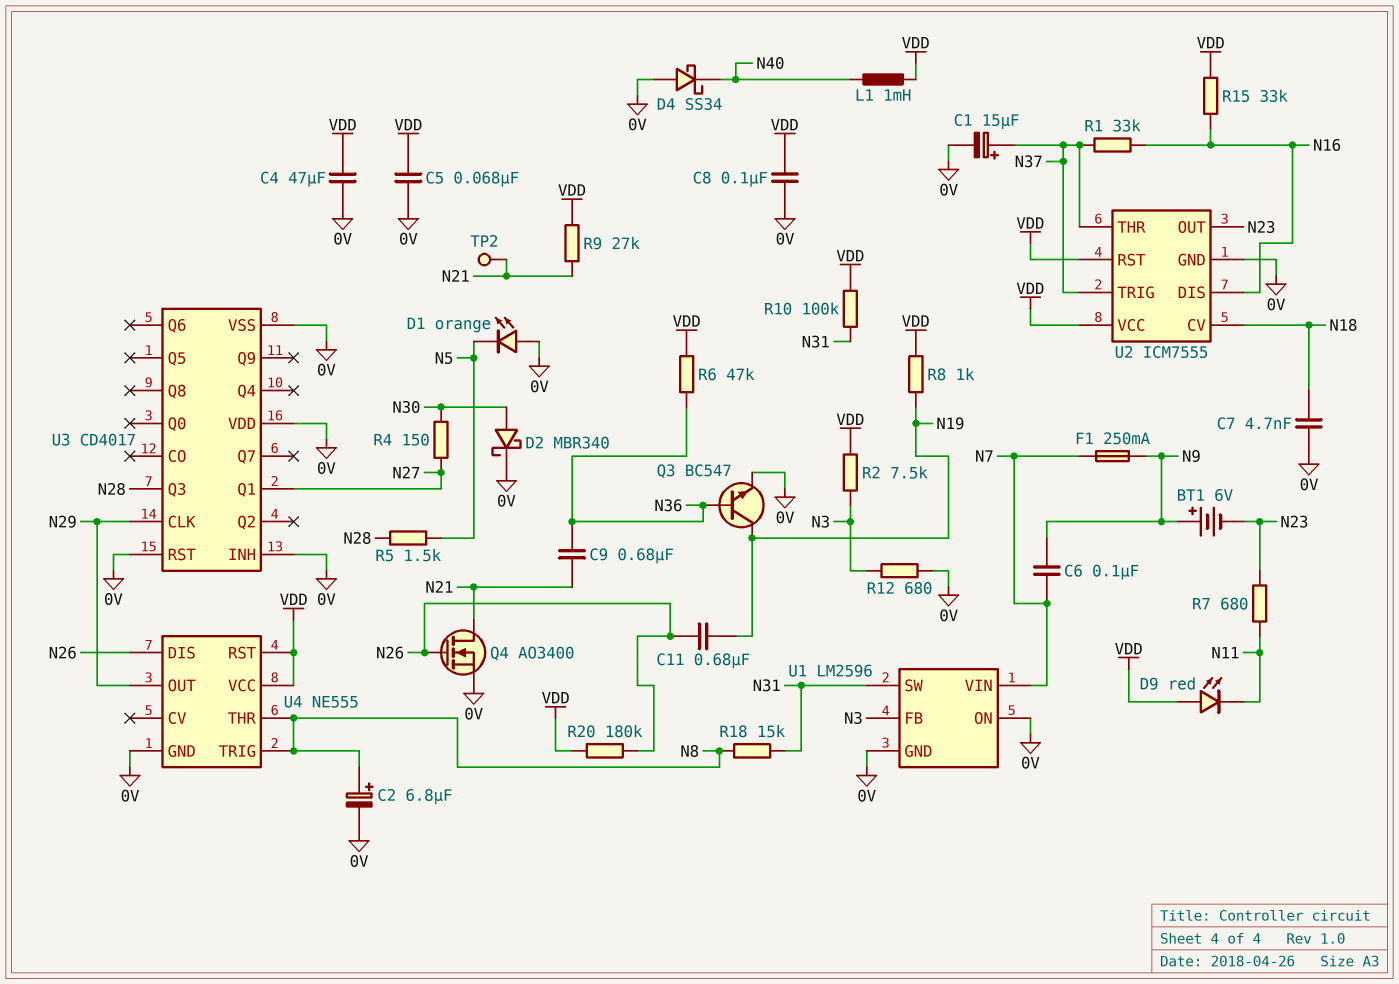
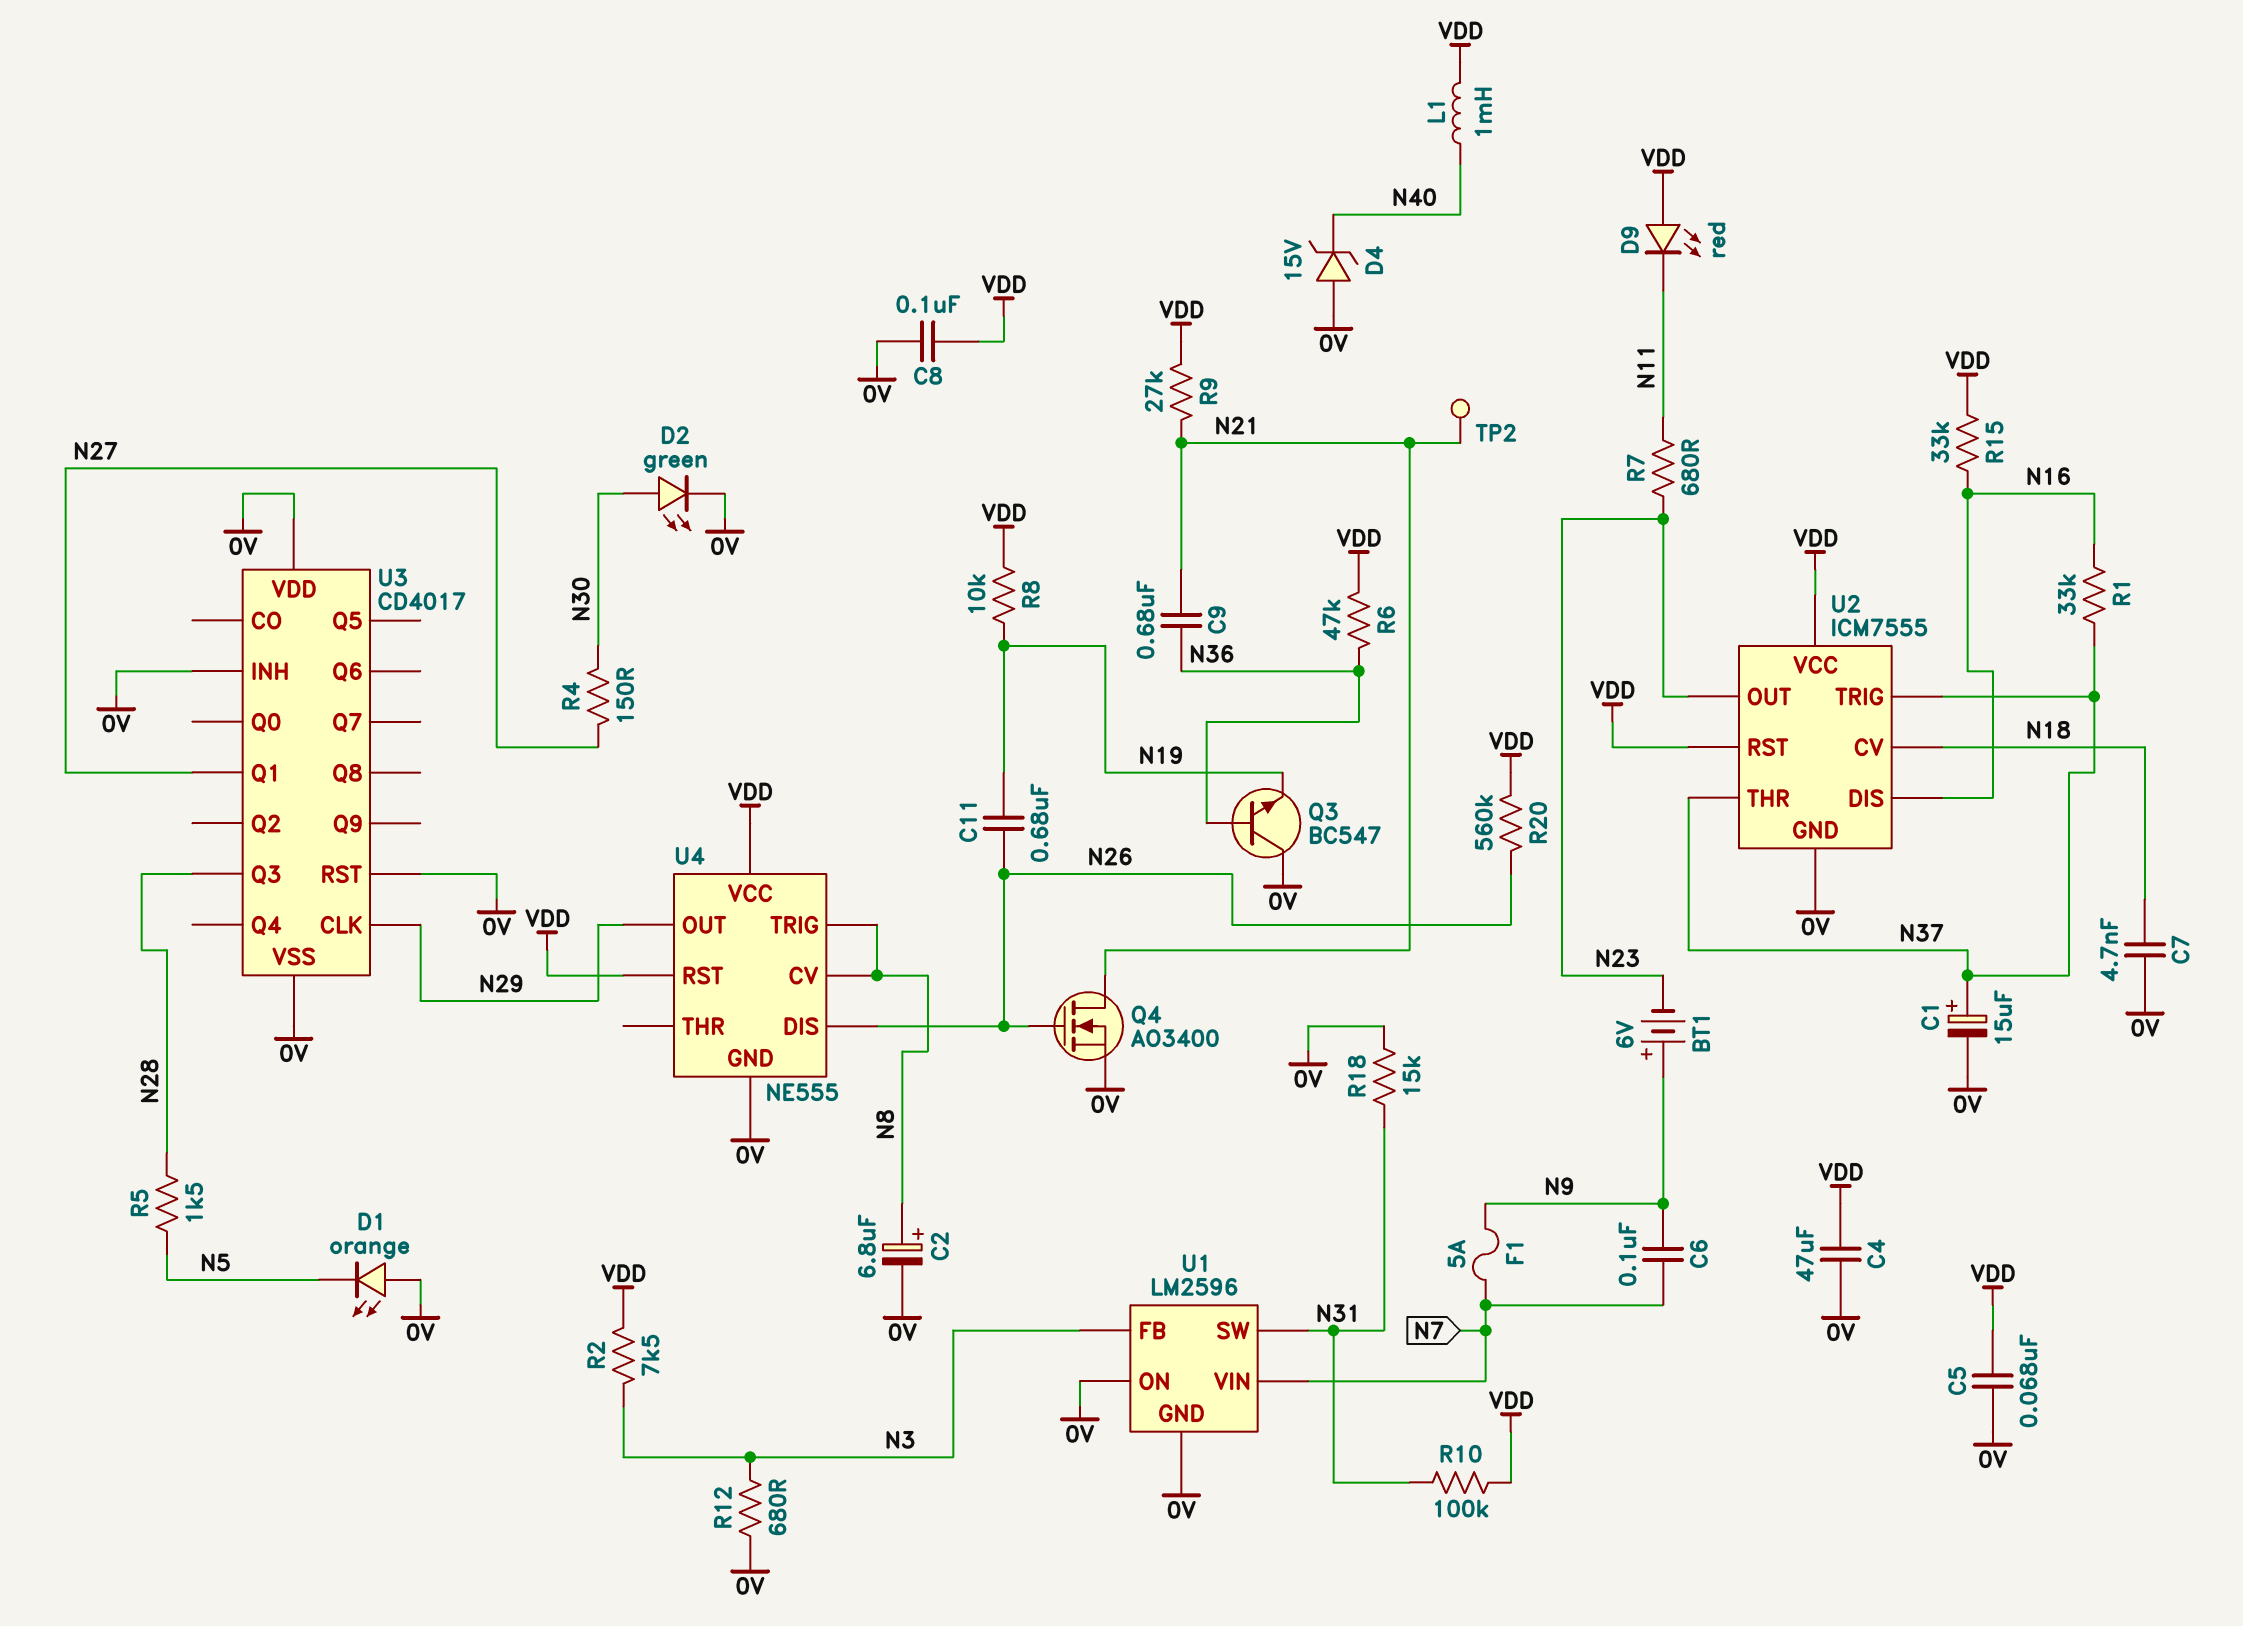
D2: schottky MBR340 (A N30, K 0V) -> LED green (A N30, K 0V)
D4: schottky SS34 (A 0V, K N40) -> zener 15V (A 0V, K N40)
F1: 250mA (N7, N9) -> 5A (N7, N9)
Q3: NPN BC547 (B N36, C N19, E 0V) -> NPN BC547 (B N36, C 0V, E N19)
R8: 1k (N19, VDD) -> 10k (N19, VDD)
R18: 15k (N8, N31) -> 15k (0V, N31)
R20: 180k (N26, VDD) -> 560k (N26, VDD)
U4 pin CV: none -> N8
U4 pin THR: N8 -> none

